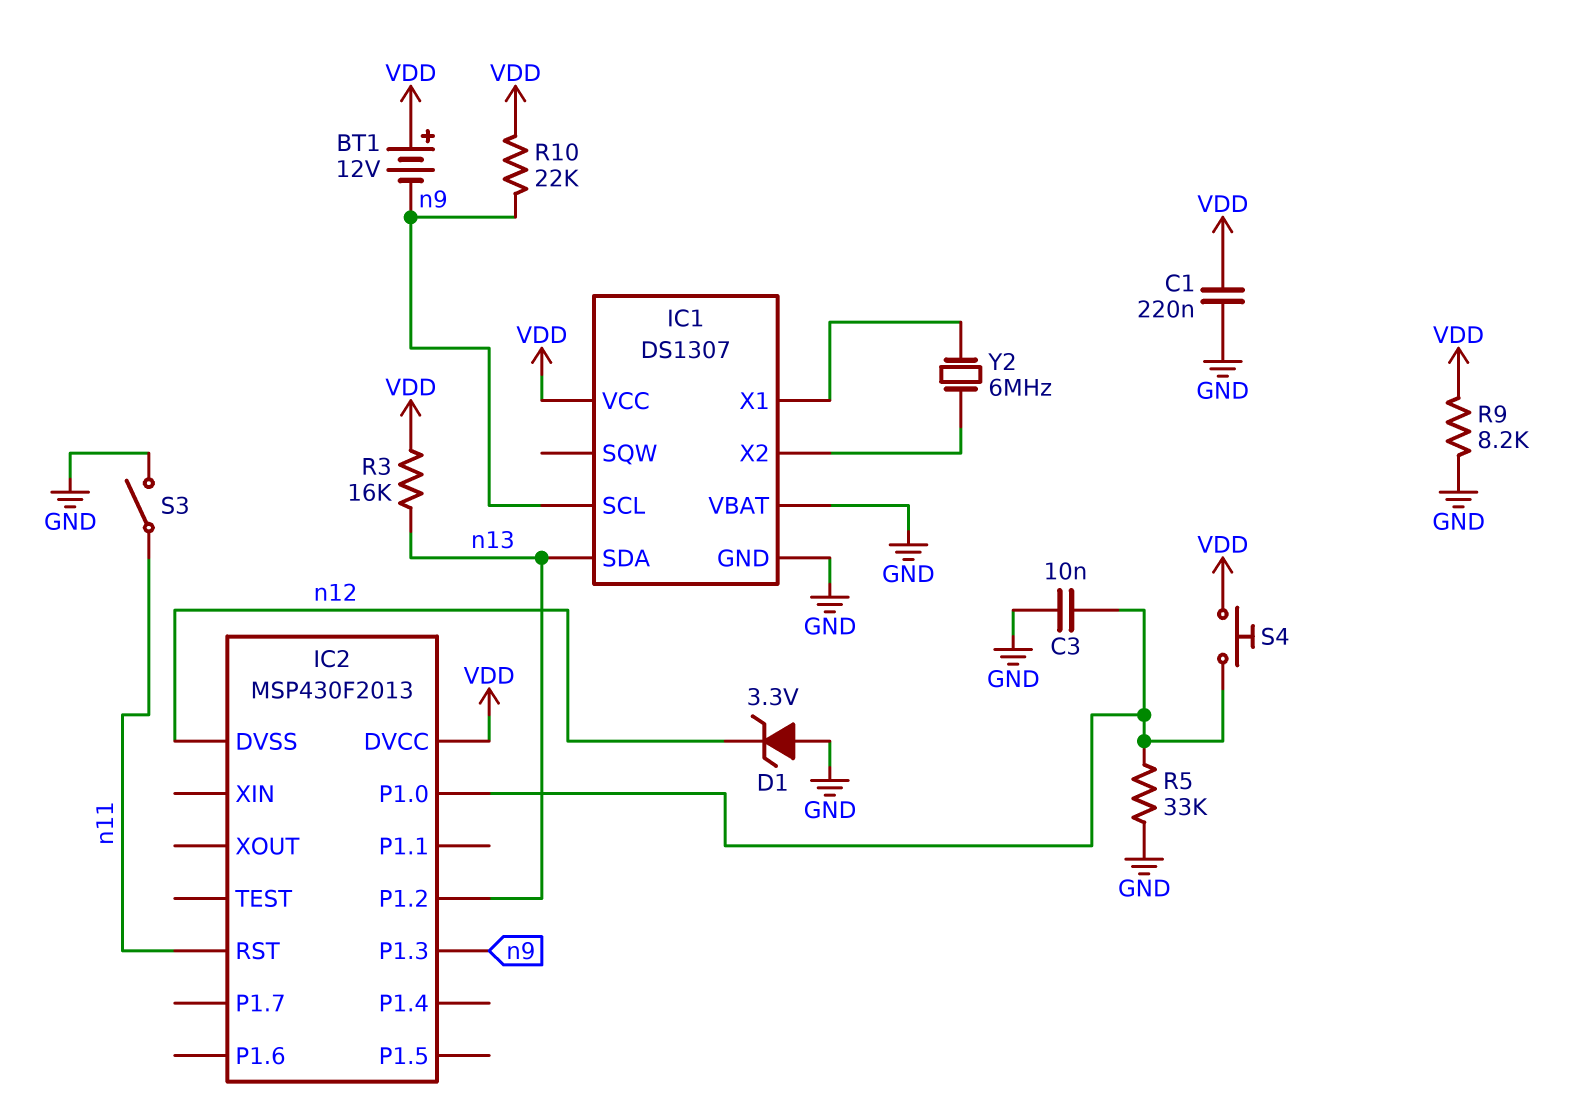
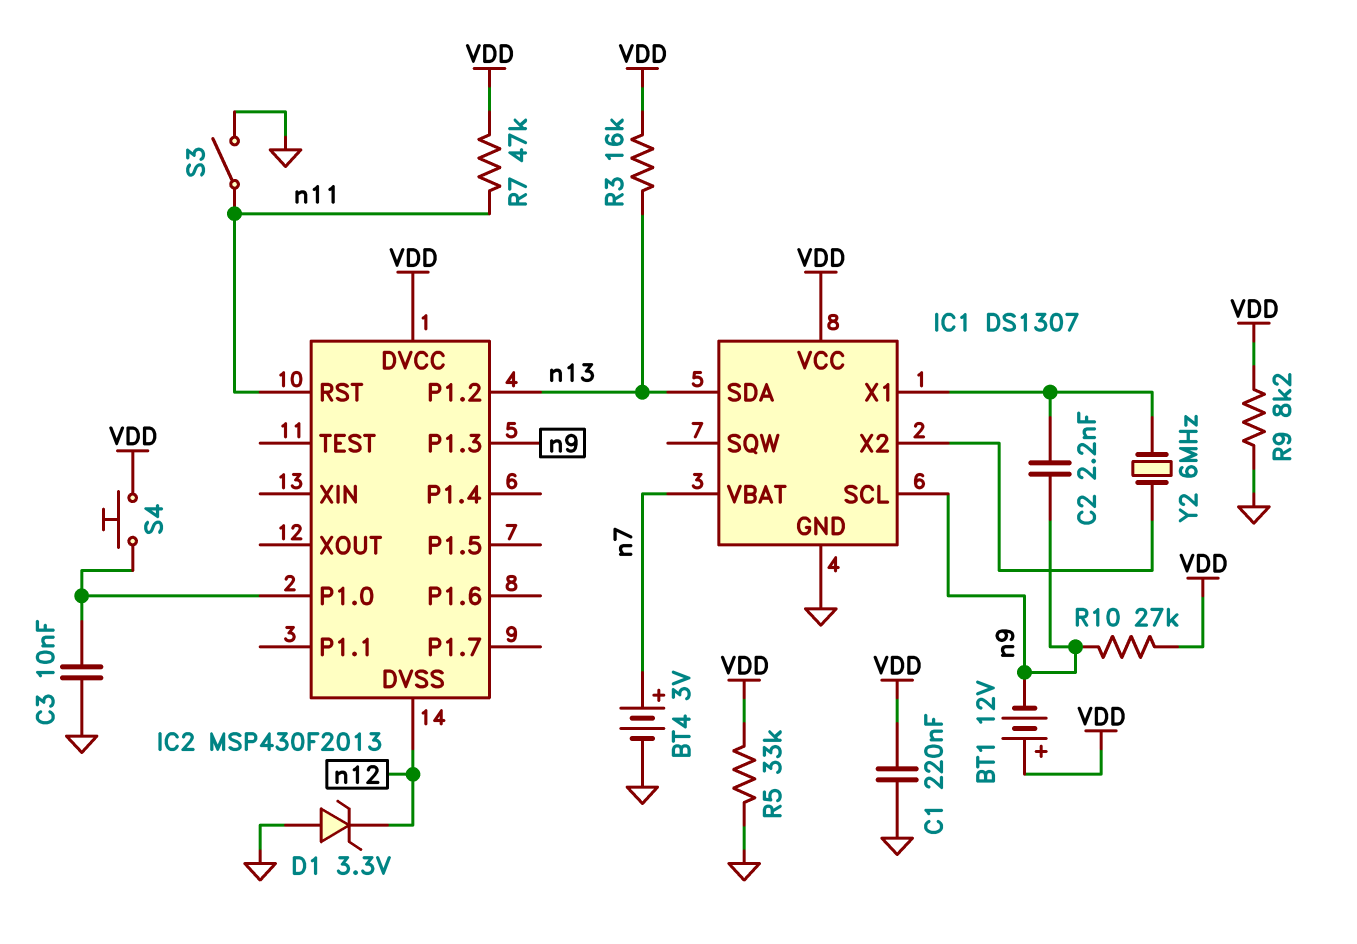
BT4: none -> 3V (plus n7, minus GND)
C2: none -> 2.2nF (IC1/X1, n9)
IC1 pin VBAT: GND -> n7
R5: 33k (GND, IC2/P1.0) -> 33k (GND, VDD)
R7: none -> 47k (VDD, n11)
R10: 22k (VDD, n9) -> 27k (VDD, n9)

